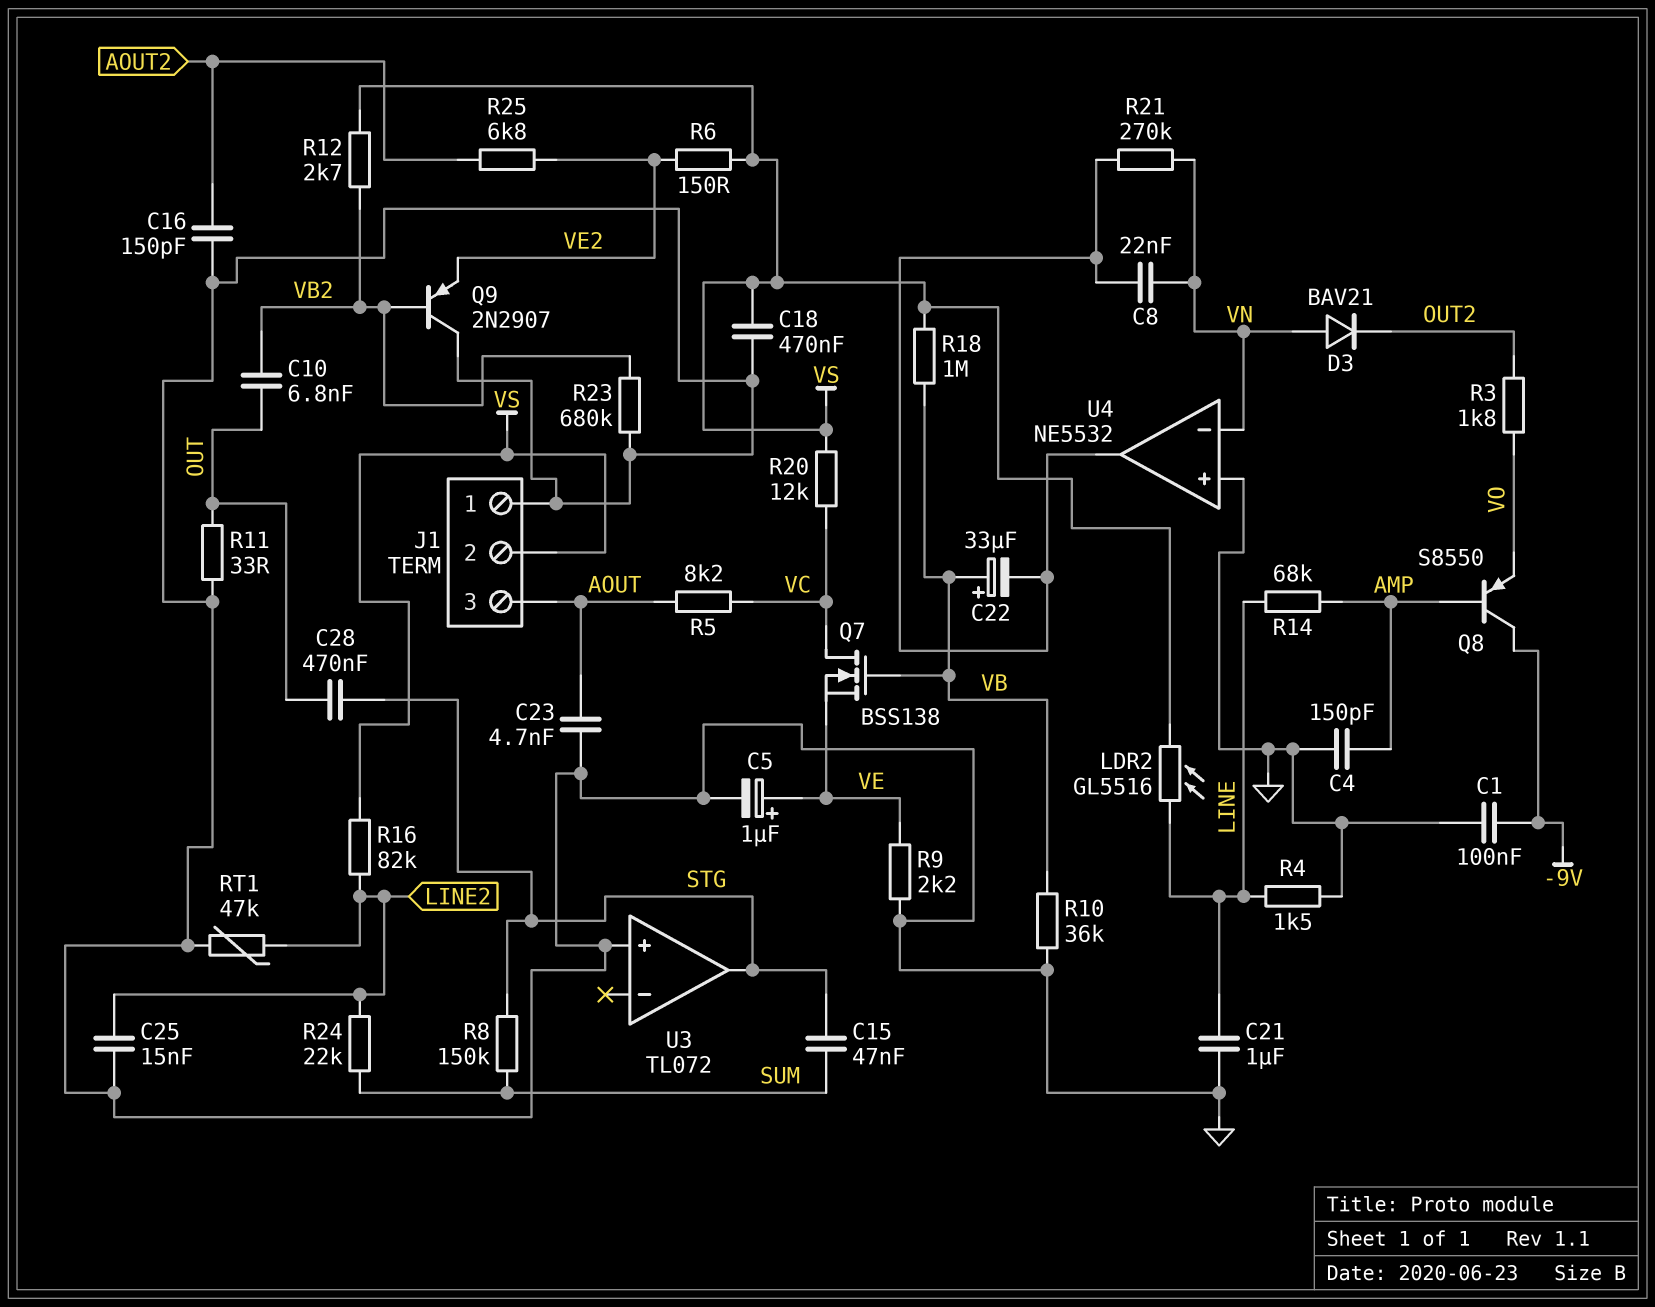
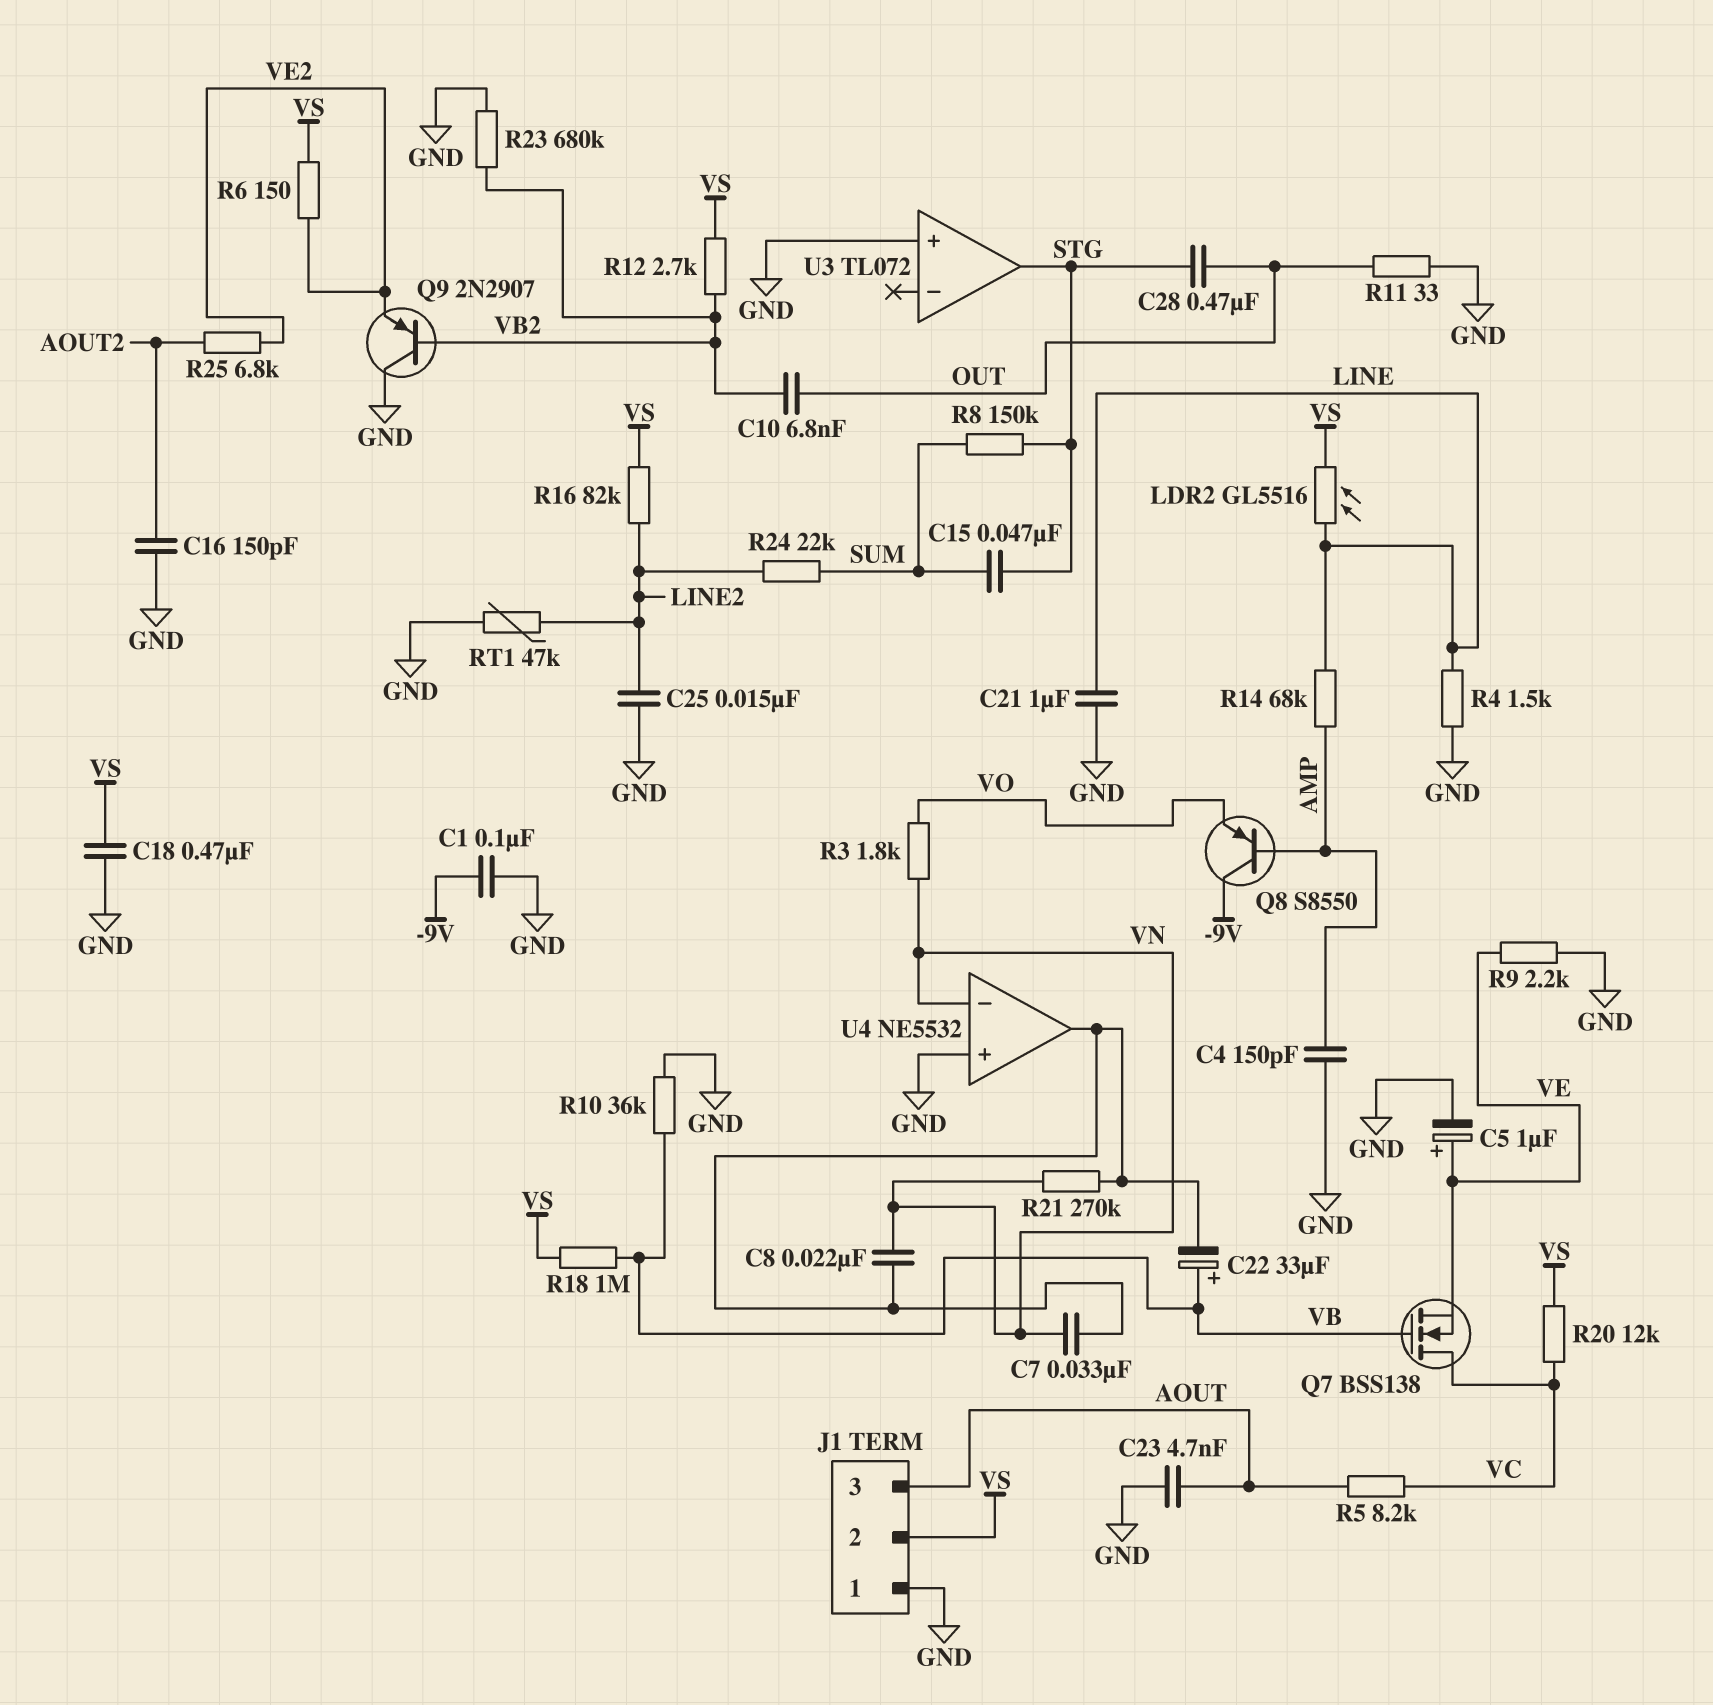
C7: none -> 33nF (U4/out, VN)
D3: diode BAV21 (A VN, K OUT2) -> none
R3: 1.8k (OUT2, VO) -> 1.8k (VN, VO)

